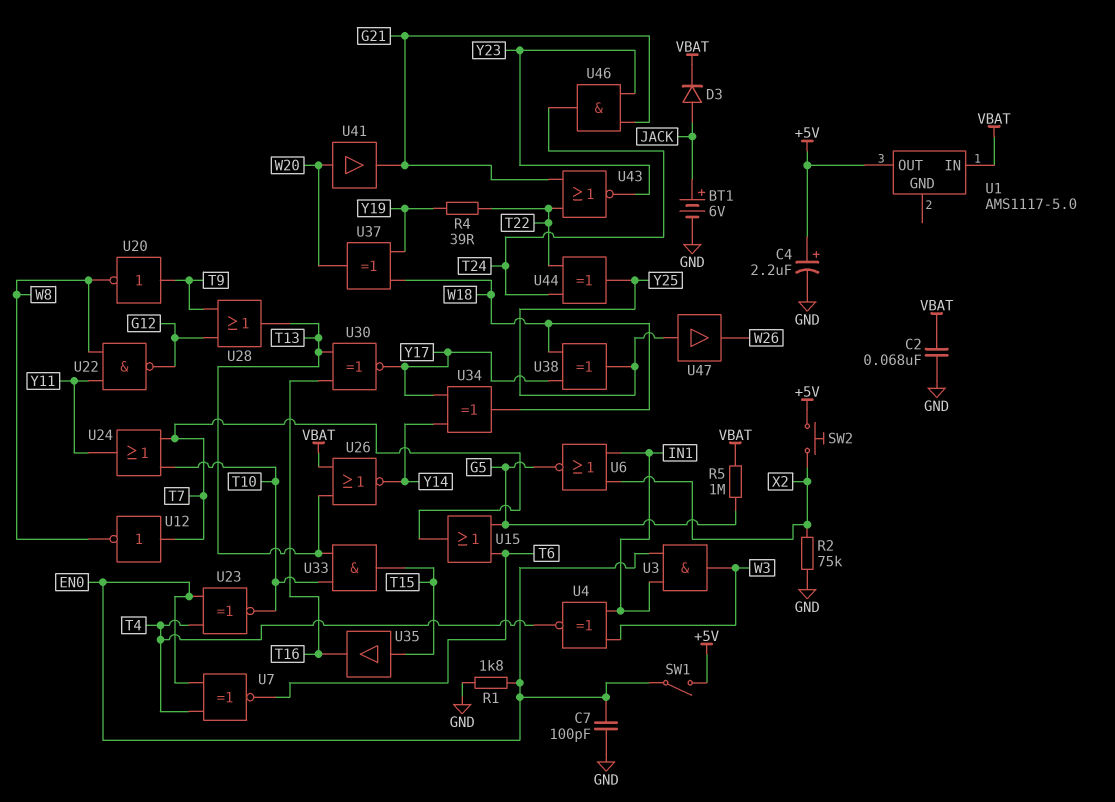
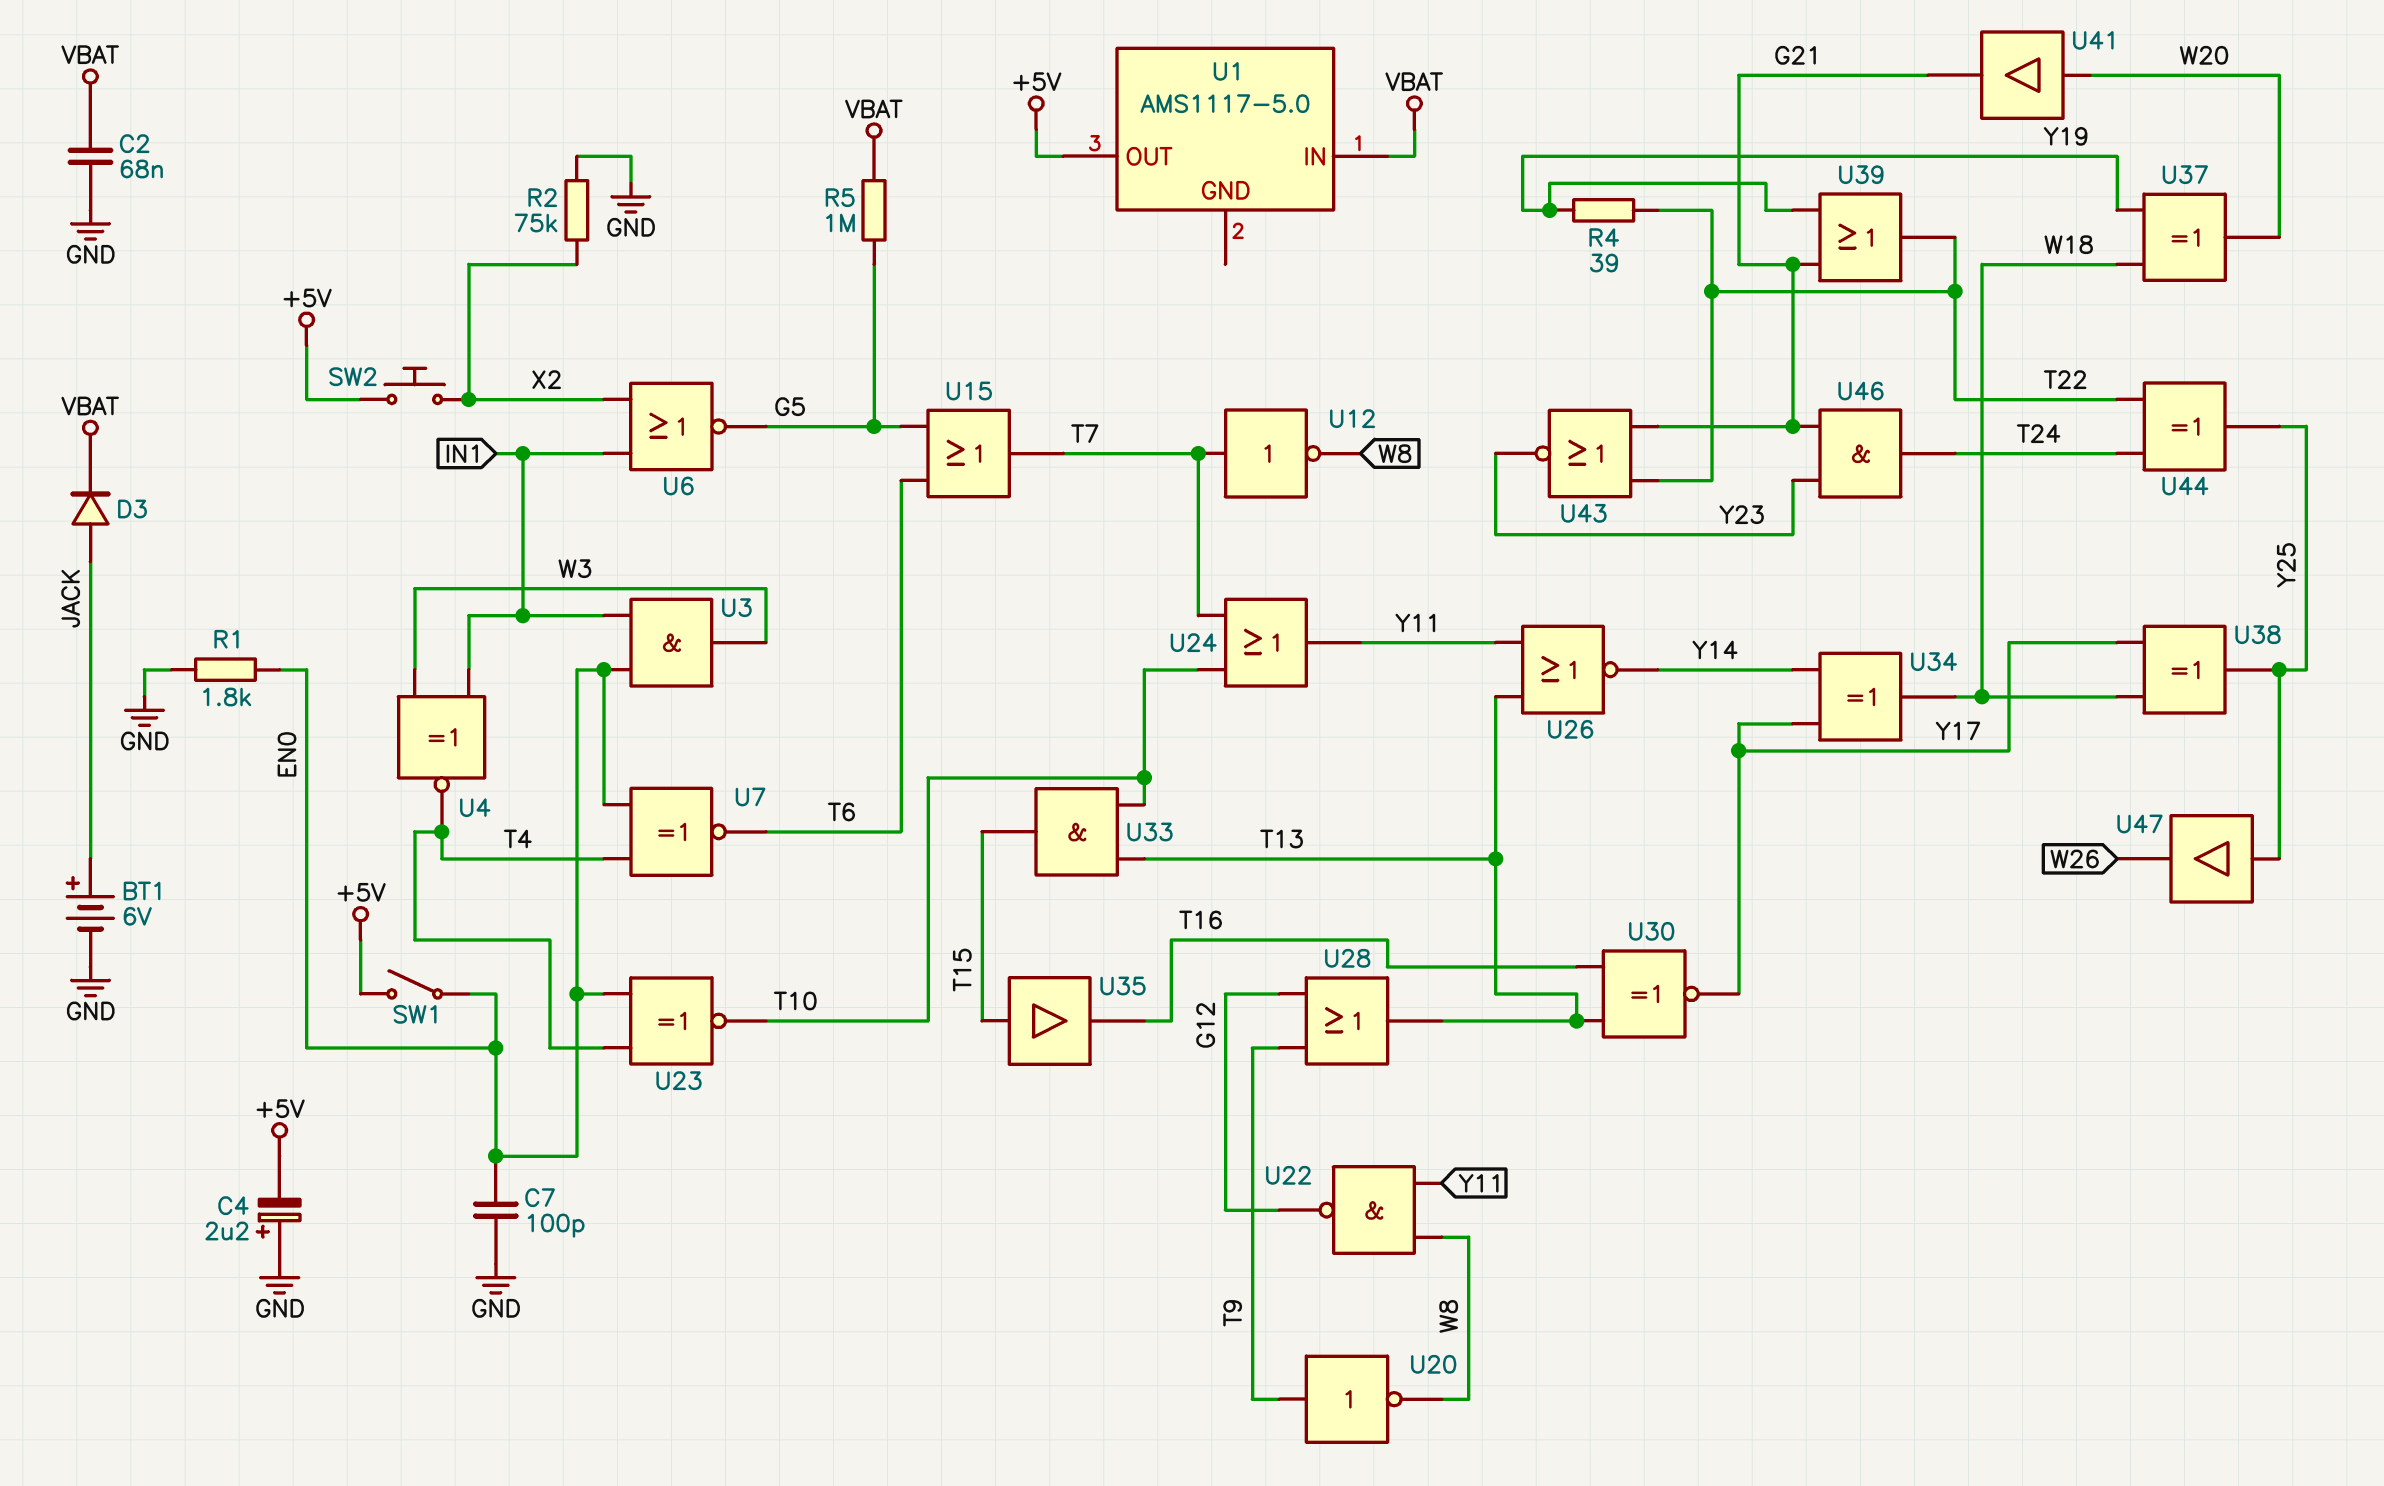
C4: 2.2uF (plus +5V, minus GND) -> 2.2uF (plus GND, minus +5V)
U26: NOR (in T13, in VBAT, out Y14) -> NOR (in T13, in Y11, out Y14)
U39: none -> OR (in G21, in Y19, out T22)

